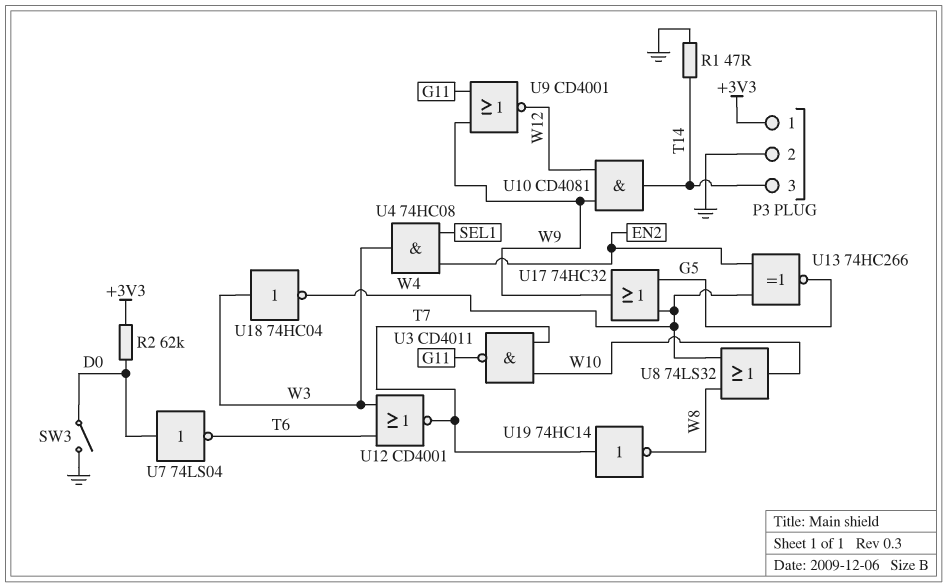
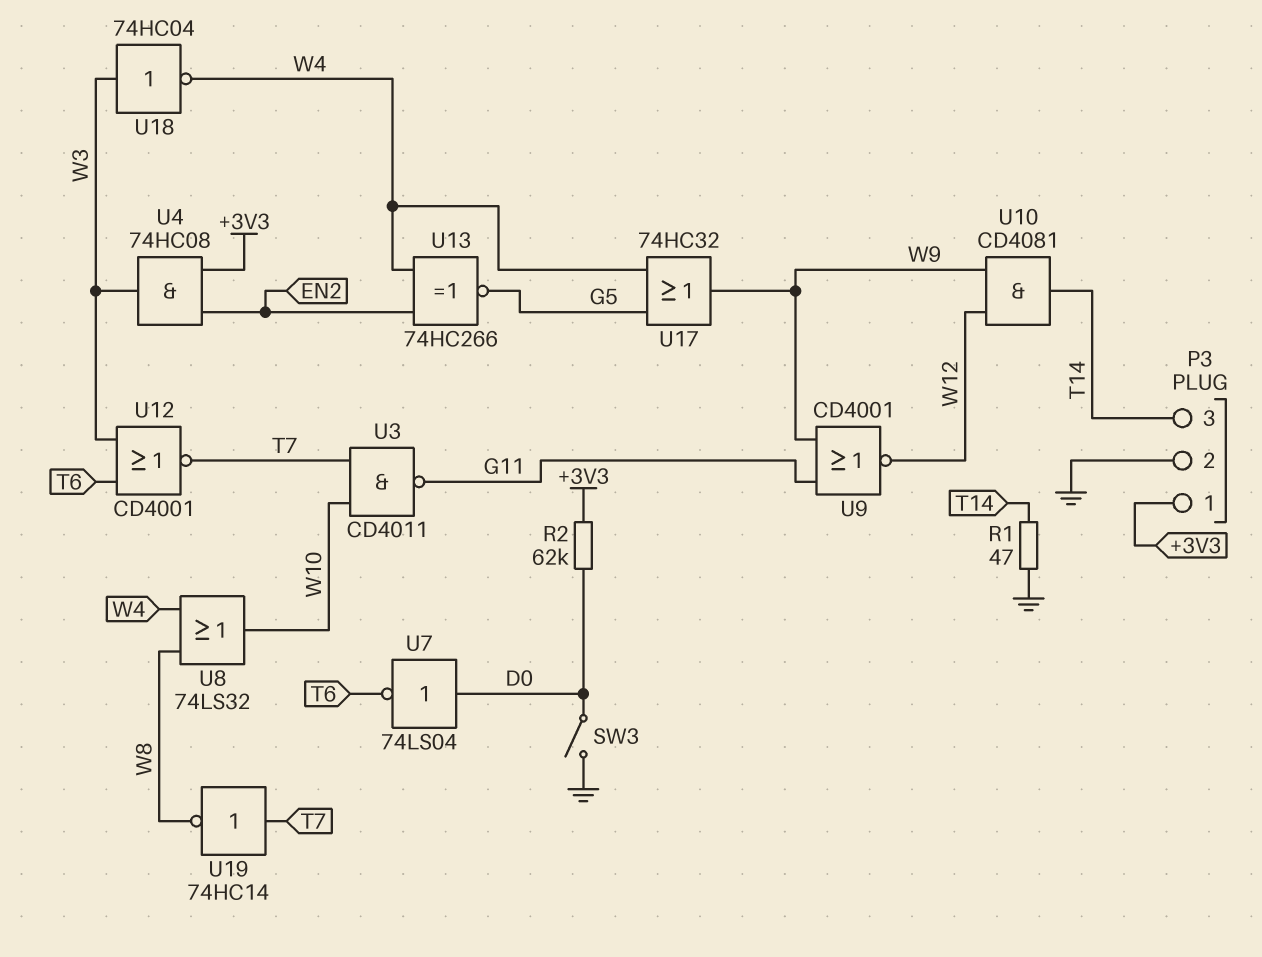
U4: AND 74HC08 (in EN2, in SEL1, out W3) -> AND 74HC08 (in +3V3, in EN2, out W3)

